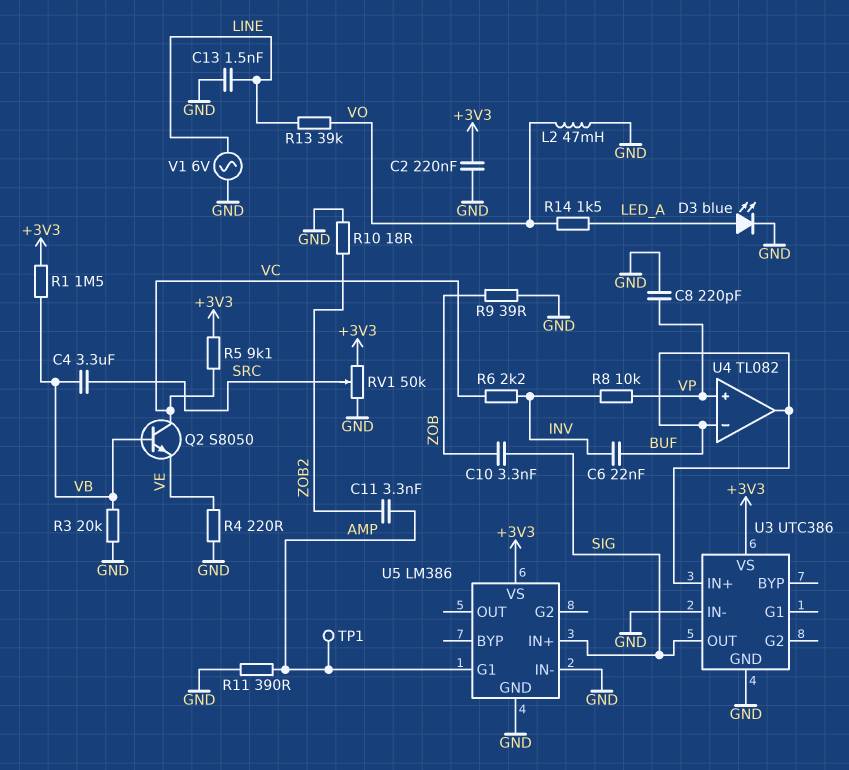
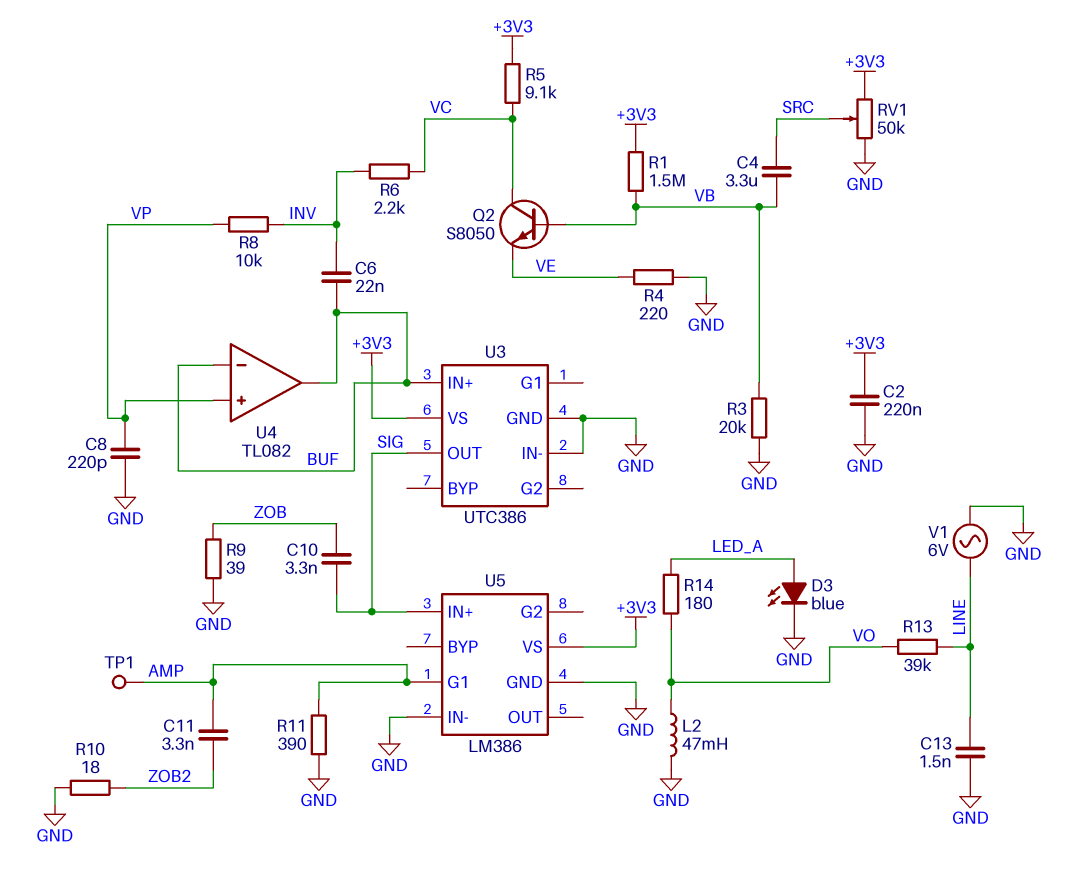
R14: 1.5k (LED_A, VO) -> 180 (LED_A, VO)

